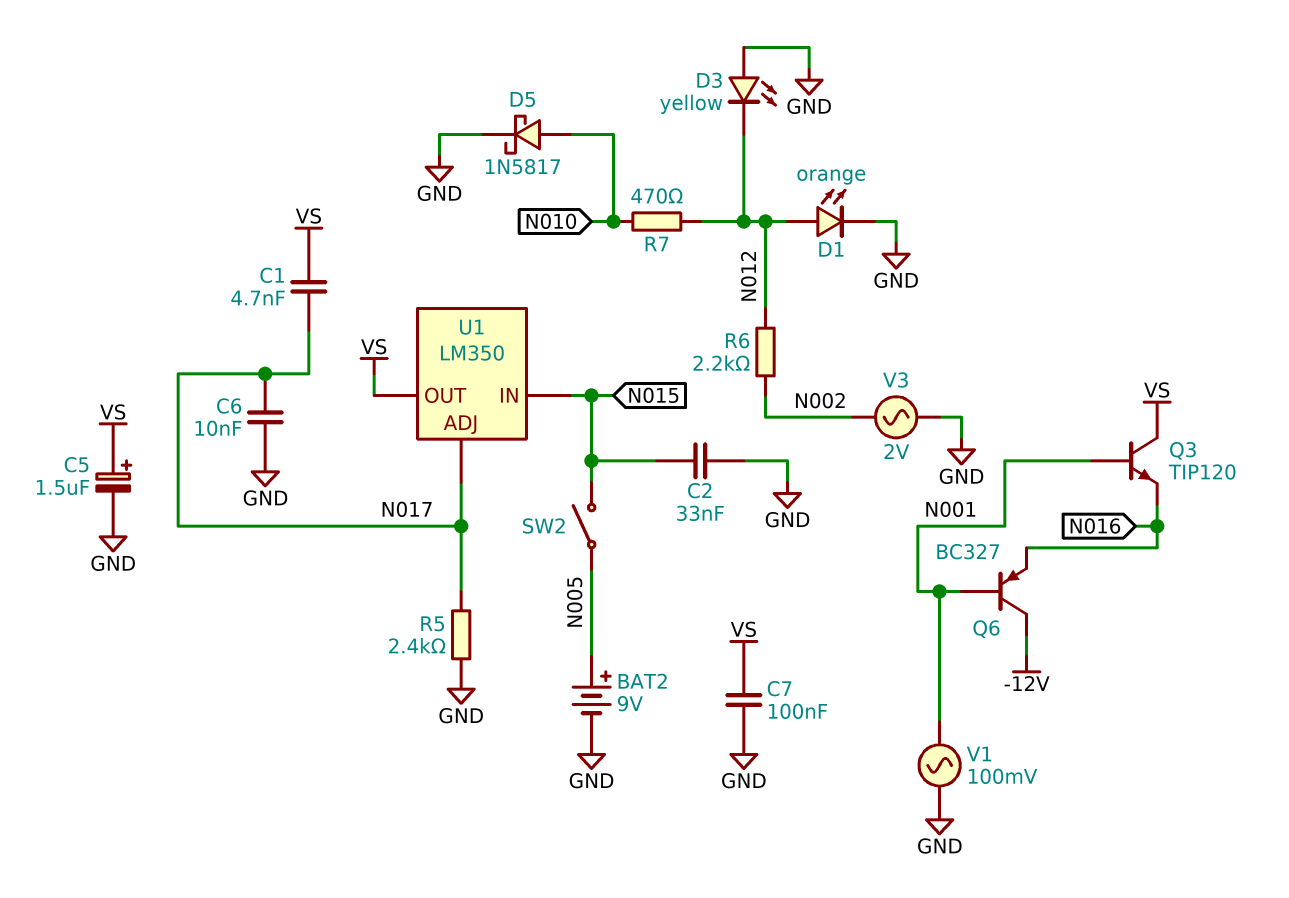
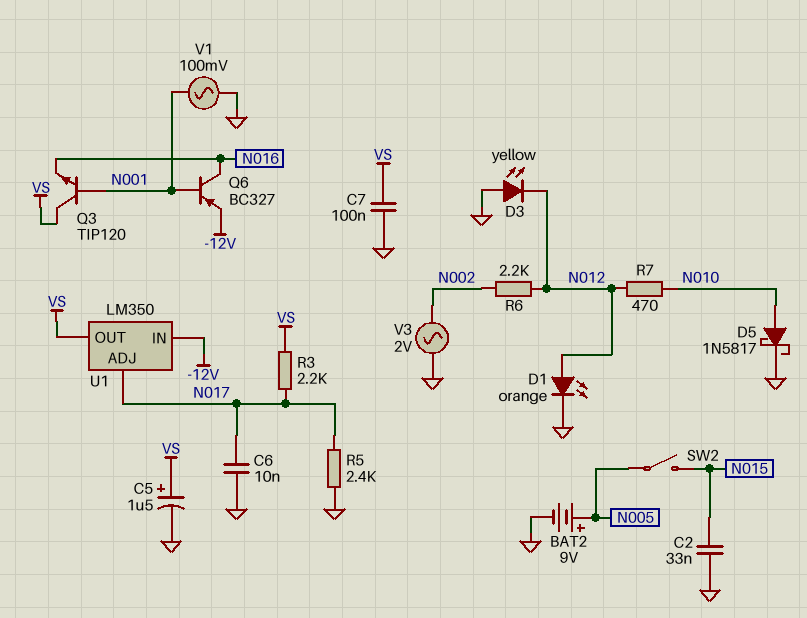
C1: 4.7nF (N017, VS) -> none
Q6: PNP BC327 (B N001, C -12V, E N016) -> PNP BC327 (B N001, C N016, E -12V)
R3: none -> 2.2k (N017, VS)
U1 pin IN: N015 -> -12V

